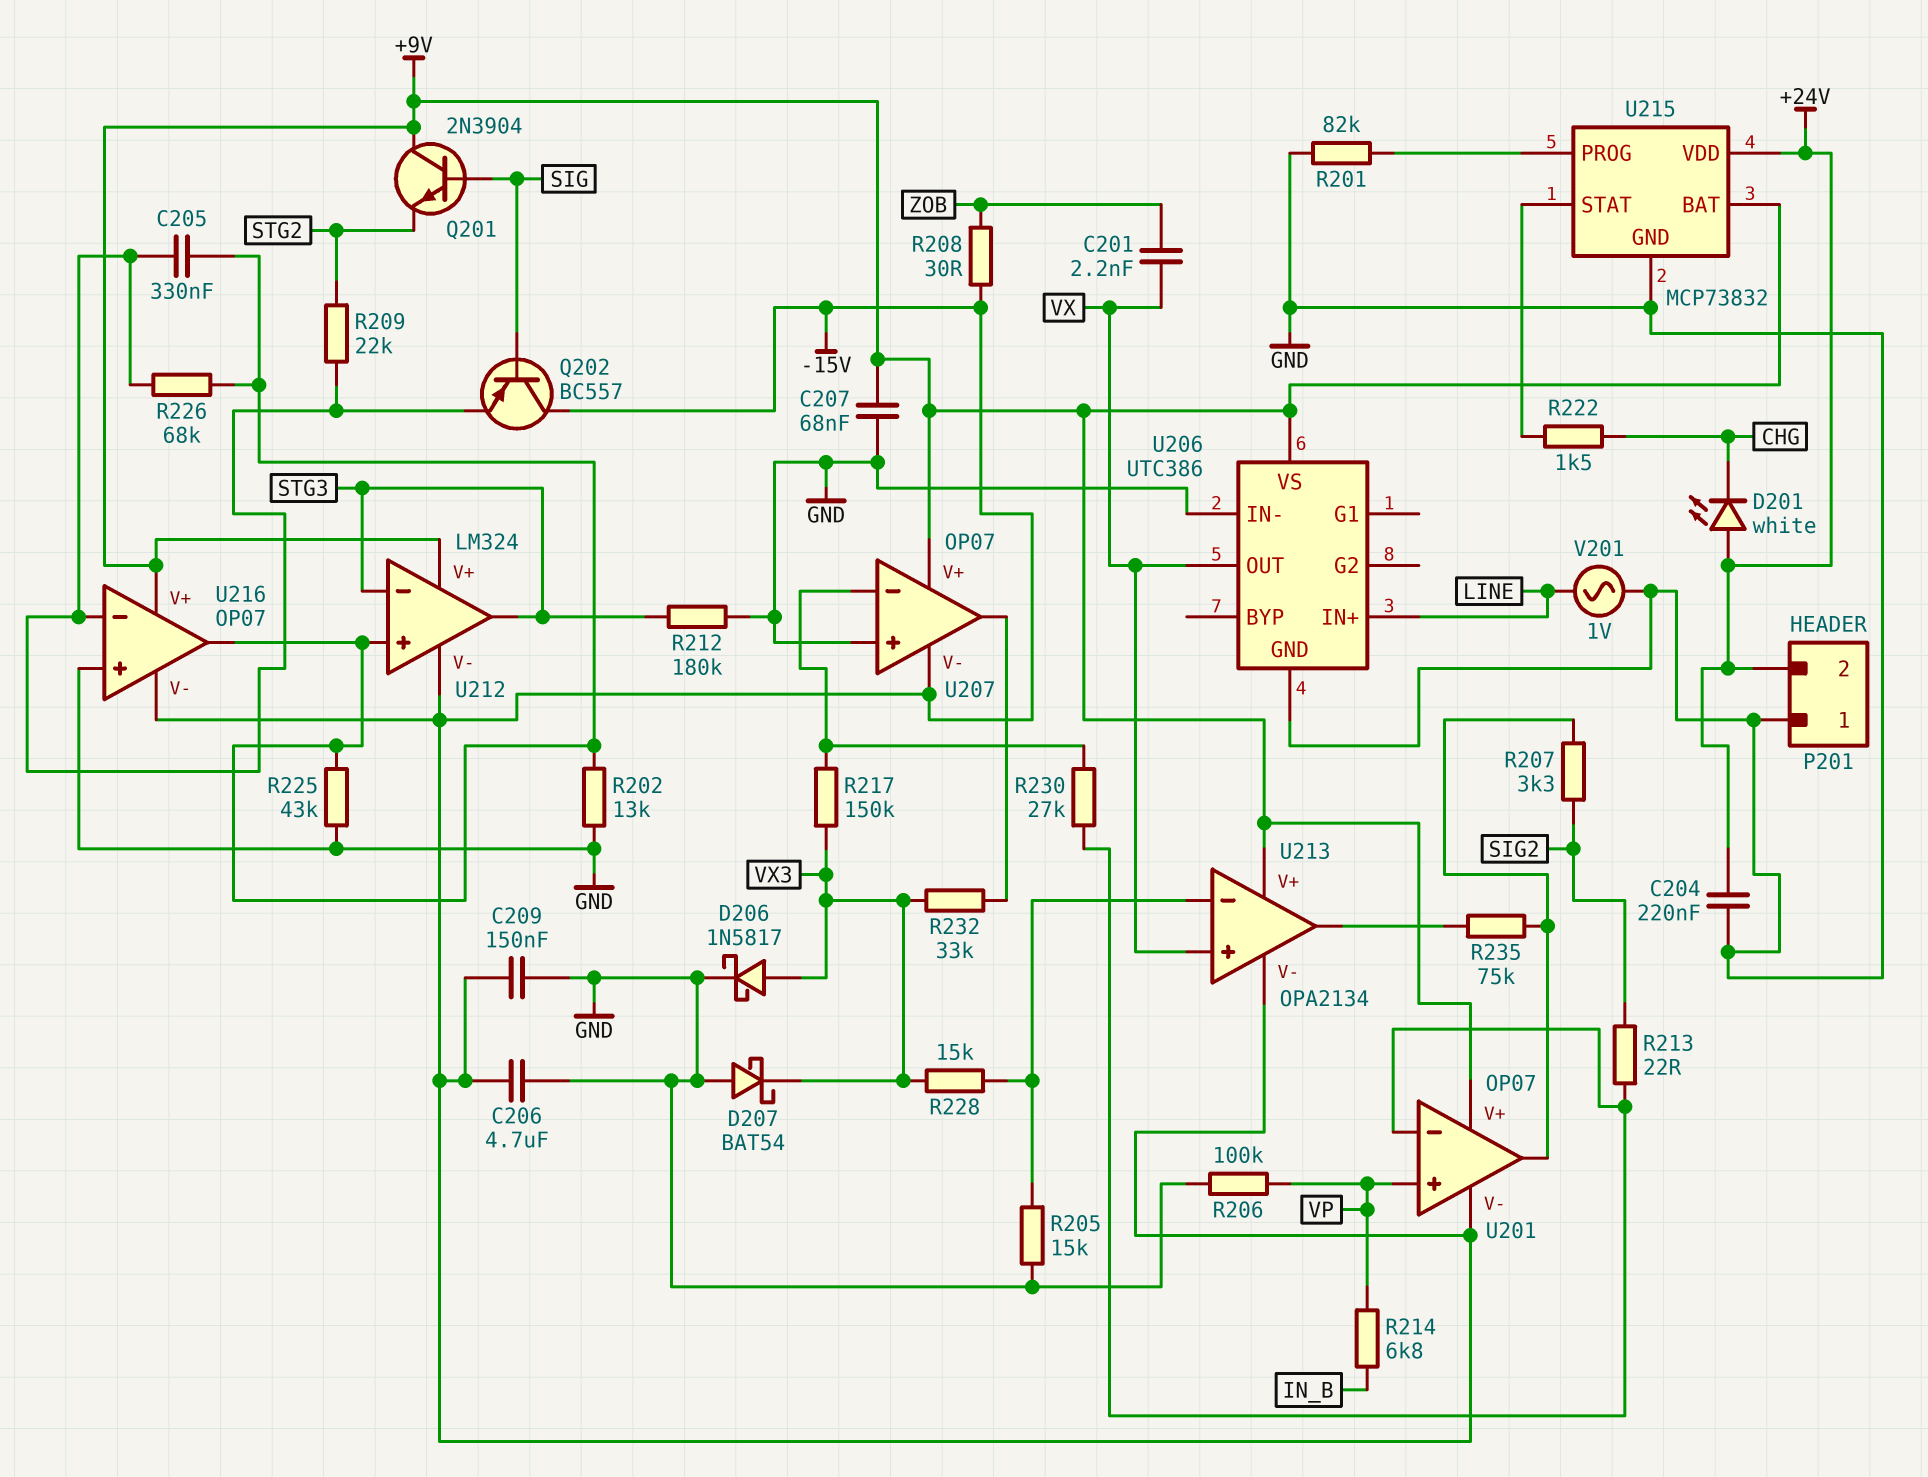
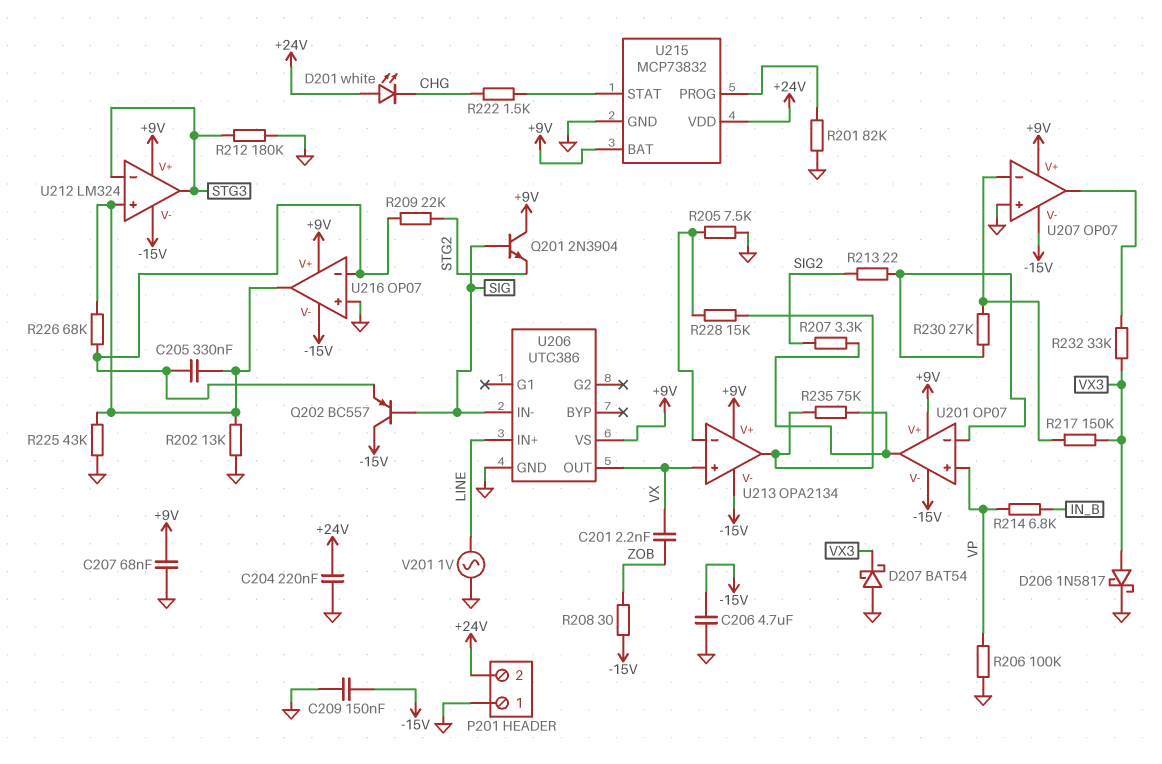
R205: 15k (GND, U213/in-) -> 7.5k (GND, U213/in-)
R228: 15k (U213/in-, VX3) -> 15k (U213/in-, U213/out)
U206 pin IN-: GND -> SIG

